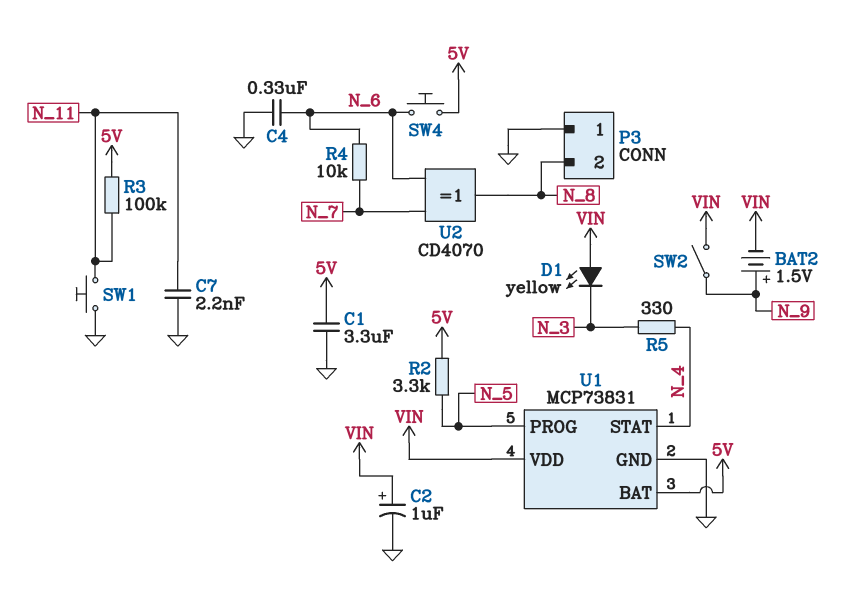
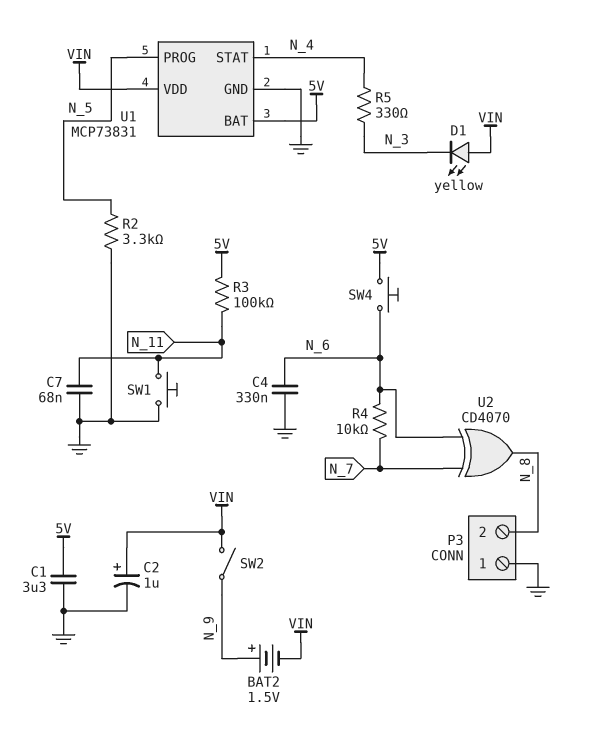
C7: 2.2nF (GND, N_11) -> 68nF (GND, N_11)
R2: 3.3k (5V, N_5) -> 3.3k (GND, N_5)

